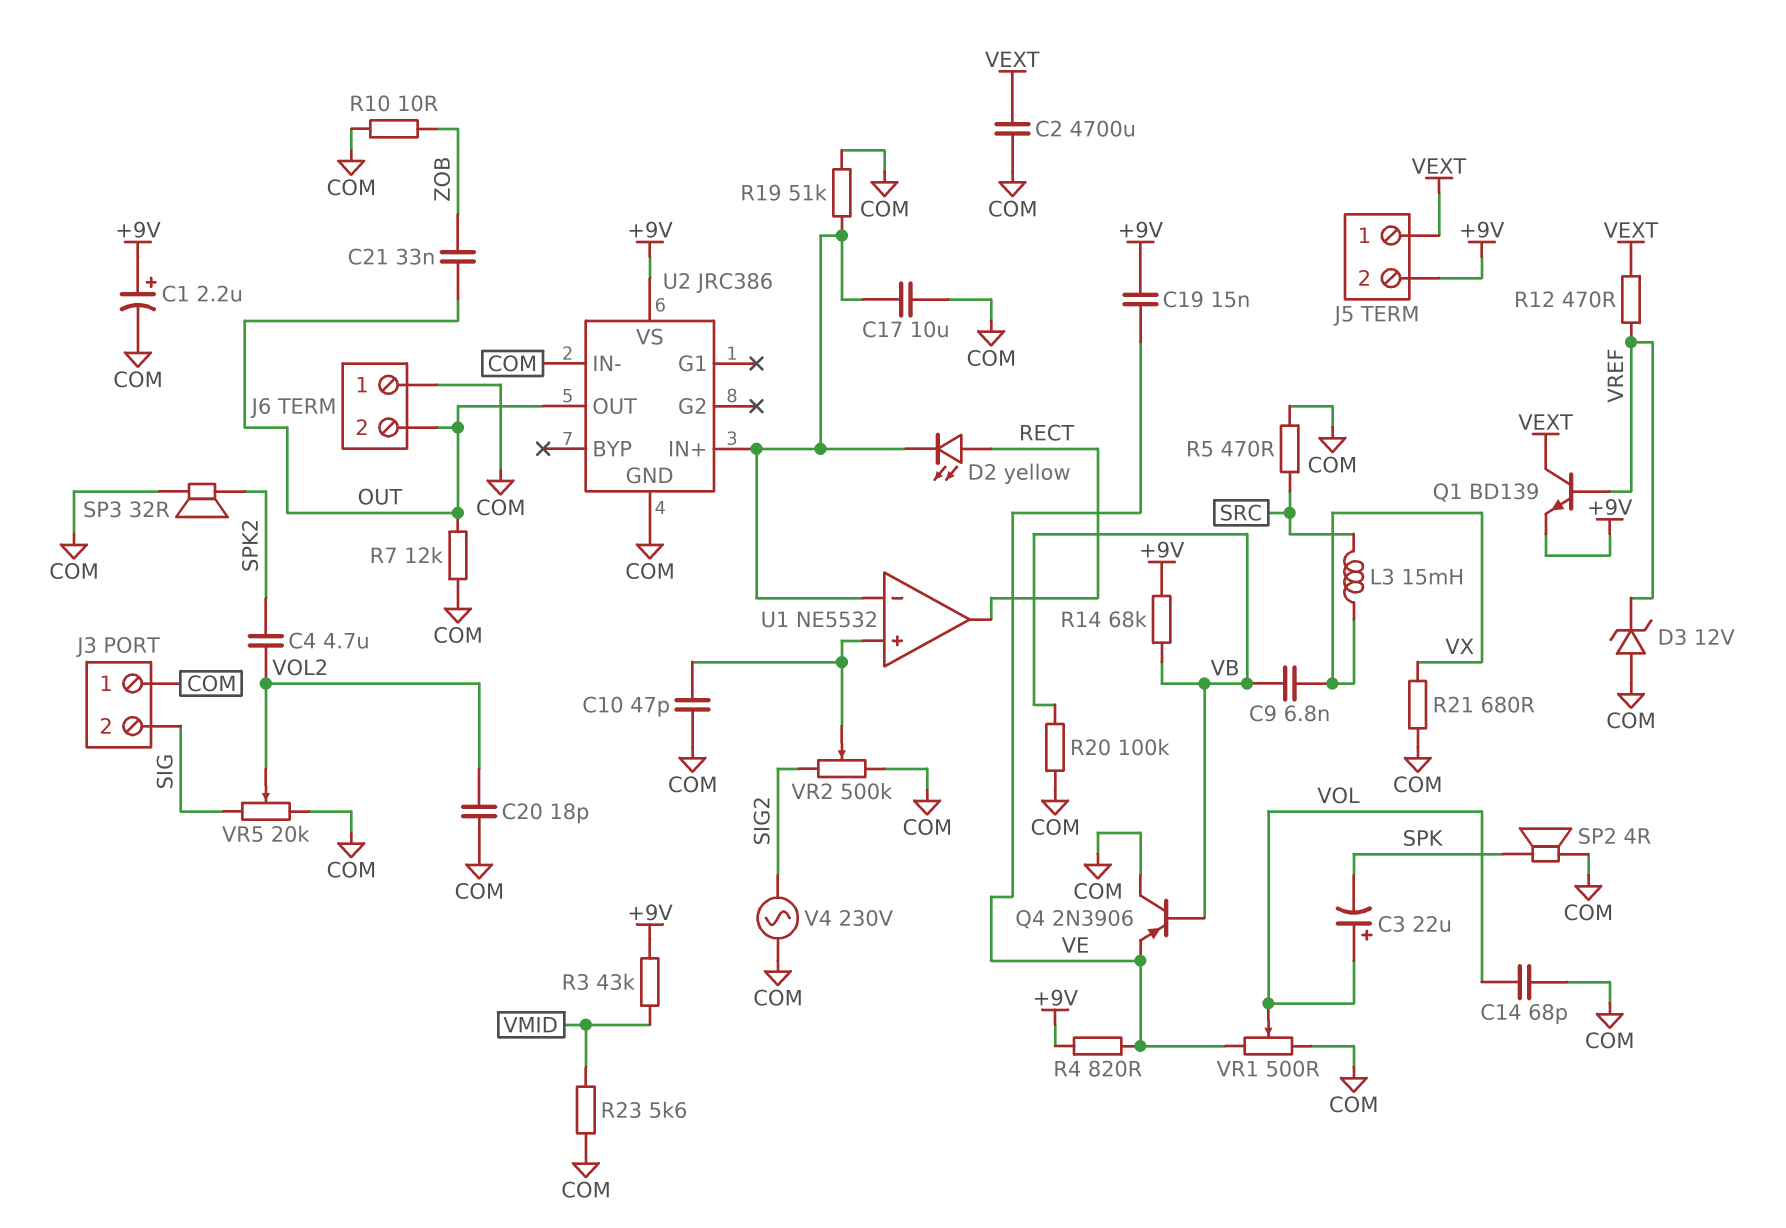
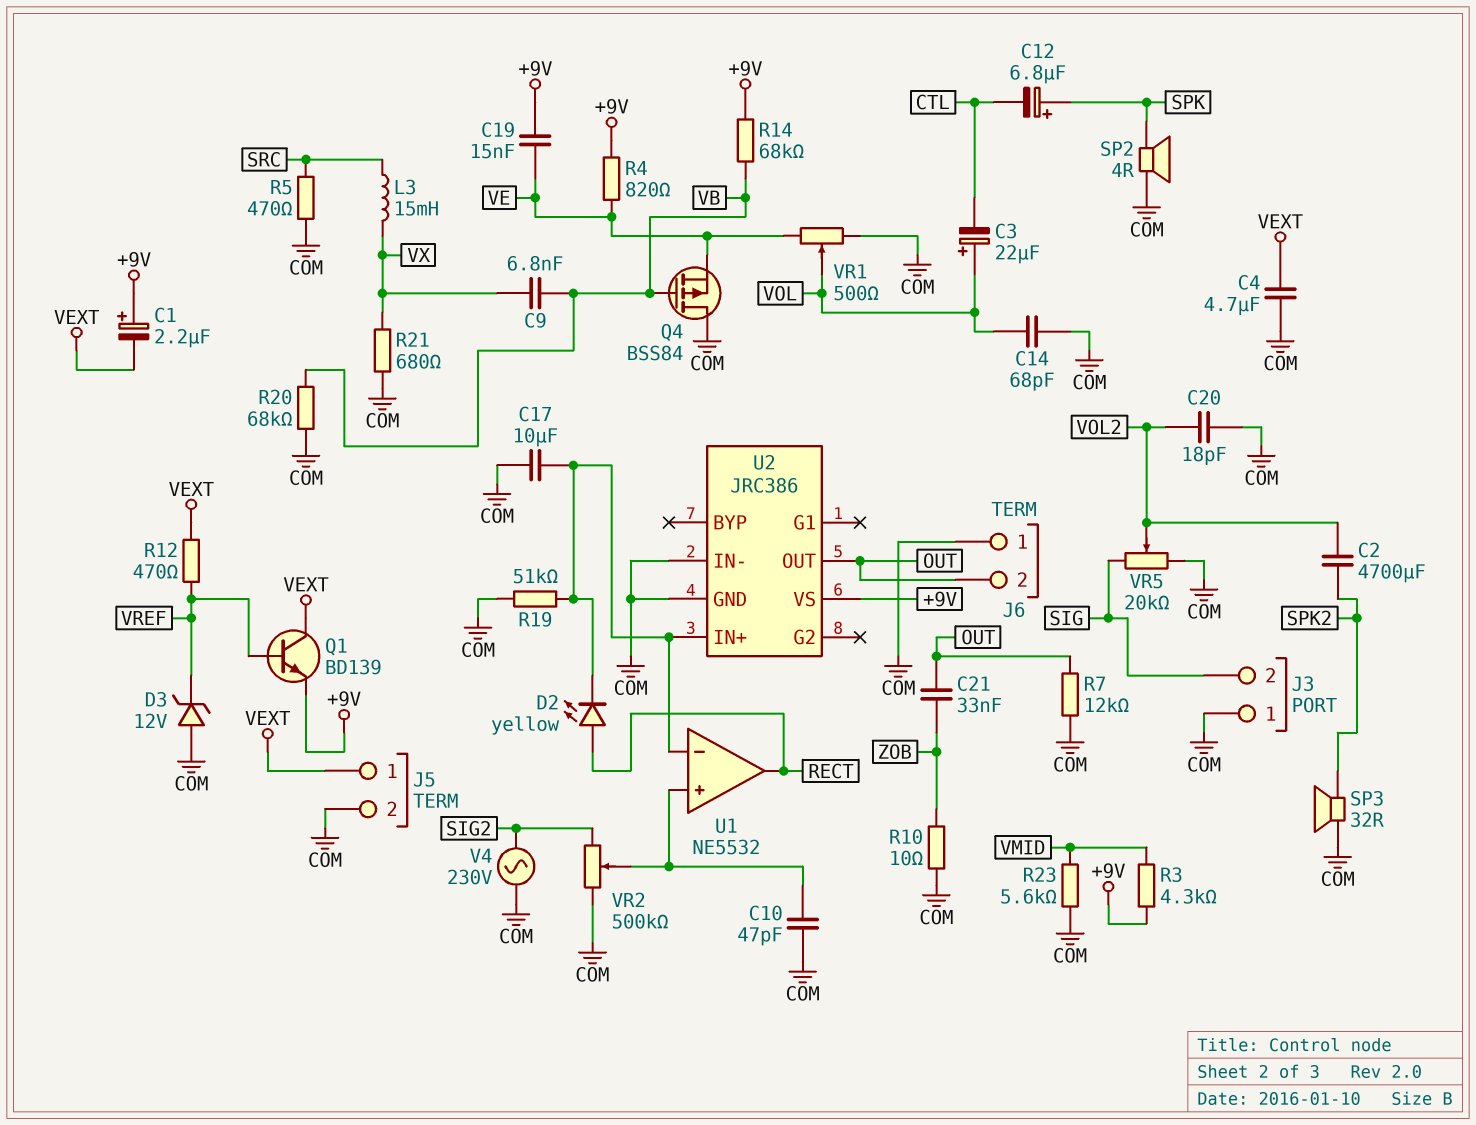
C1: 2.2uF (plus +9V, minus COM) -> 2.2uF (plus +9V, minus VEXT)
C2: 4700uF (COM, VEXT) -> 4700uF (SPK2, VOL2)
C3: 22uF (plus VOL, minus SPK) -> 22uF (plus VOL, minus CTL)
C4: 4.7uF (SPK2, VOL2) -> 4.7uF (COM, VEXT)
C12: none -> 6.8uF (plus SPK, minus CTL)
J5 pin 2: +9V -> COM
Q4: PNP 2N3906 (B VB, C COM, E VE) -> PMOS BSS84 (G VB, D COM, S VE)
R3: 43k (+9V, VMID) -> 4.3k (+9V, VMID)
R20: 100k (COM, VB) -> 68k (COM, VB)

